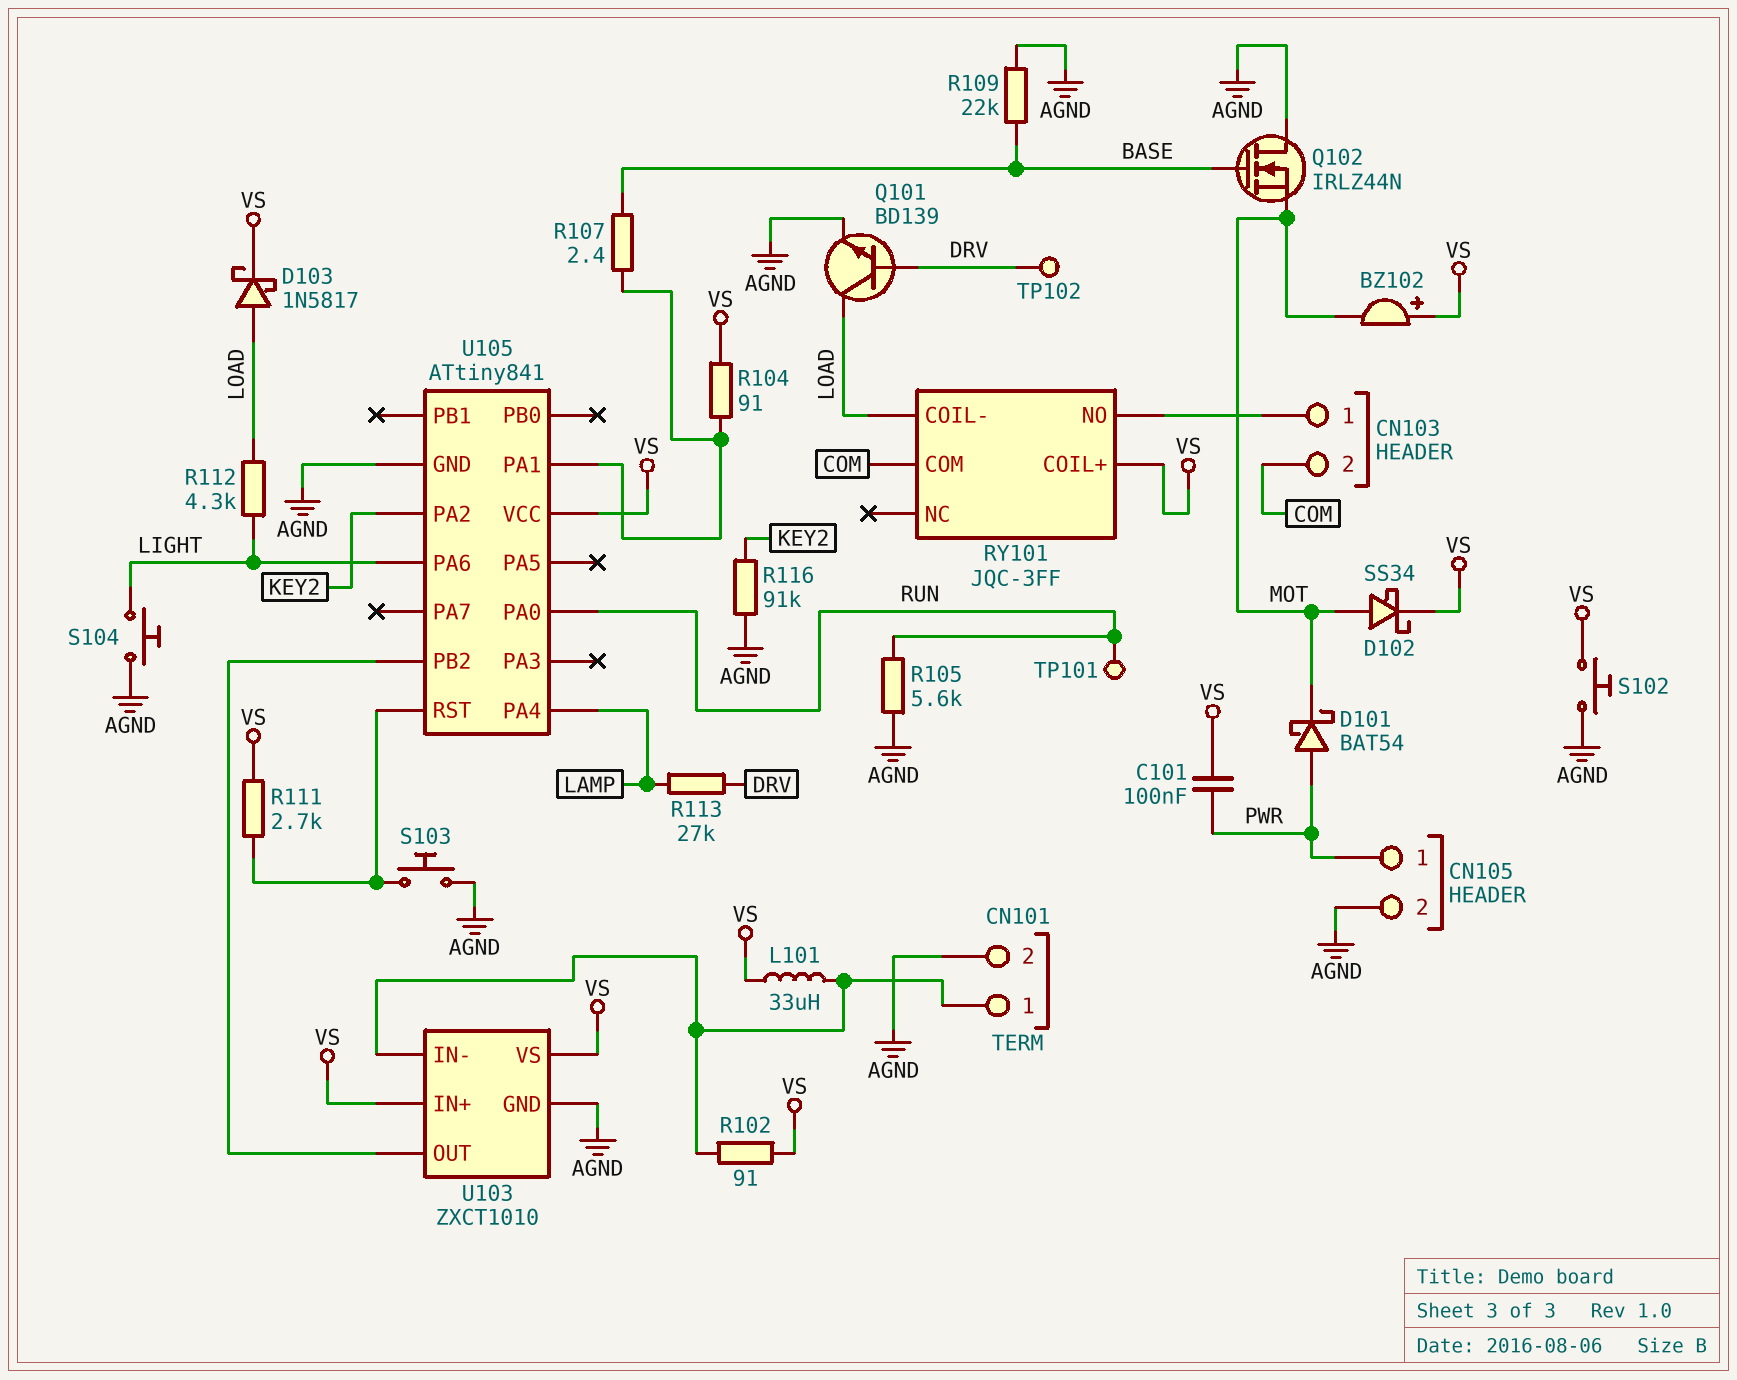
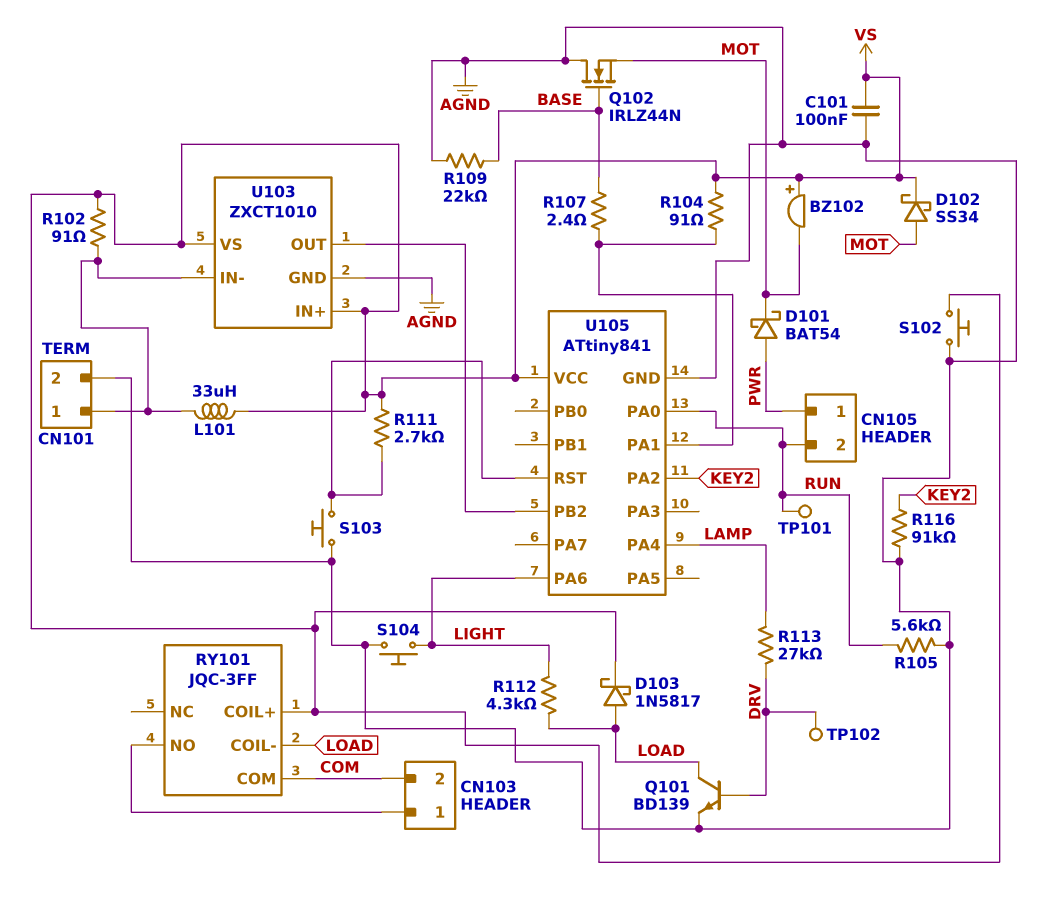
C101: 100nF (PWR, VS) -> 100nF (AGND, VS)
CN105 pin 2: AGND -> RUN

